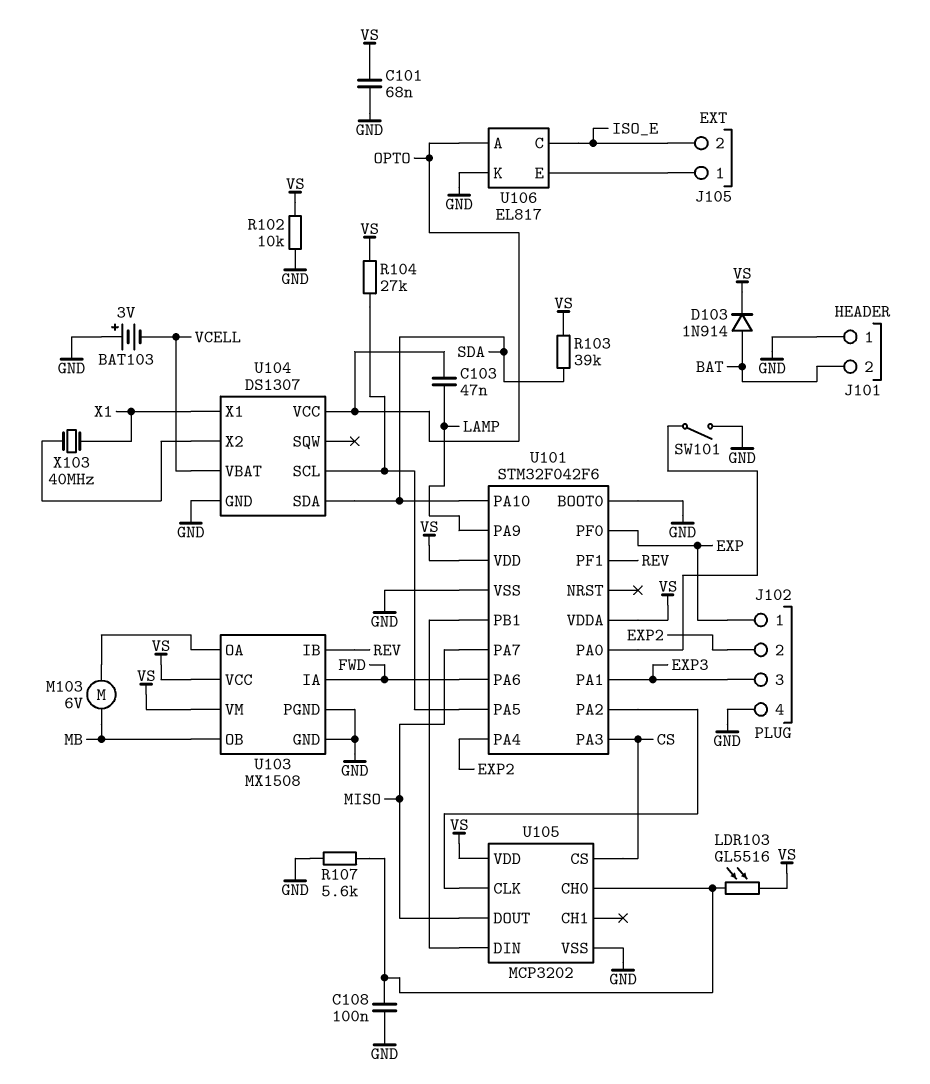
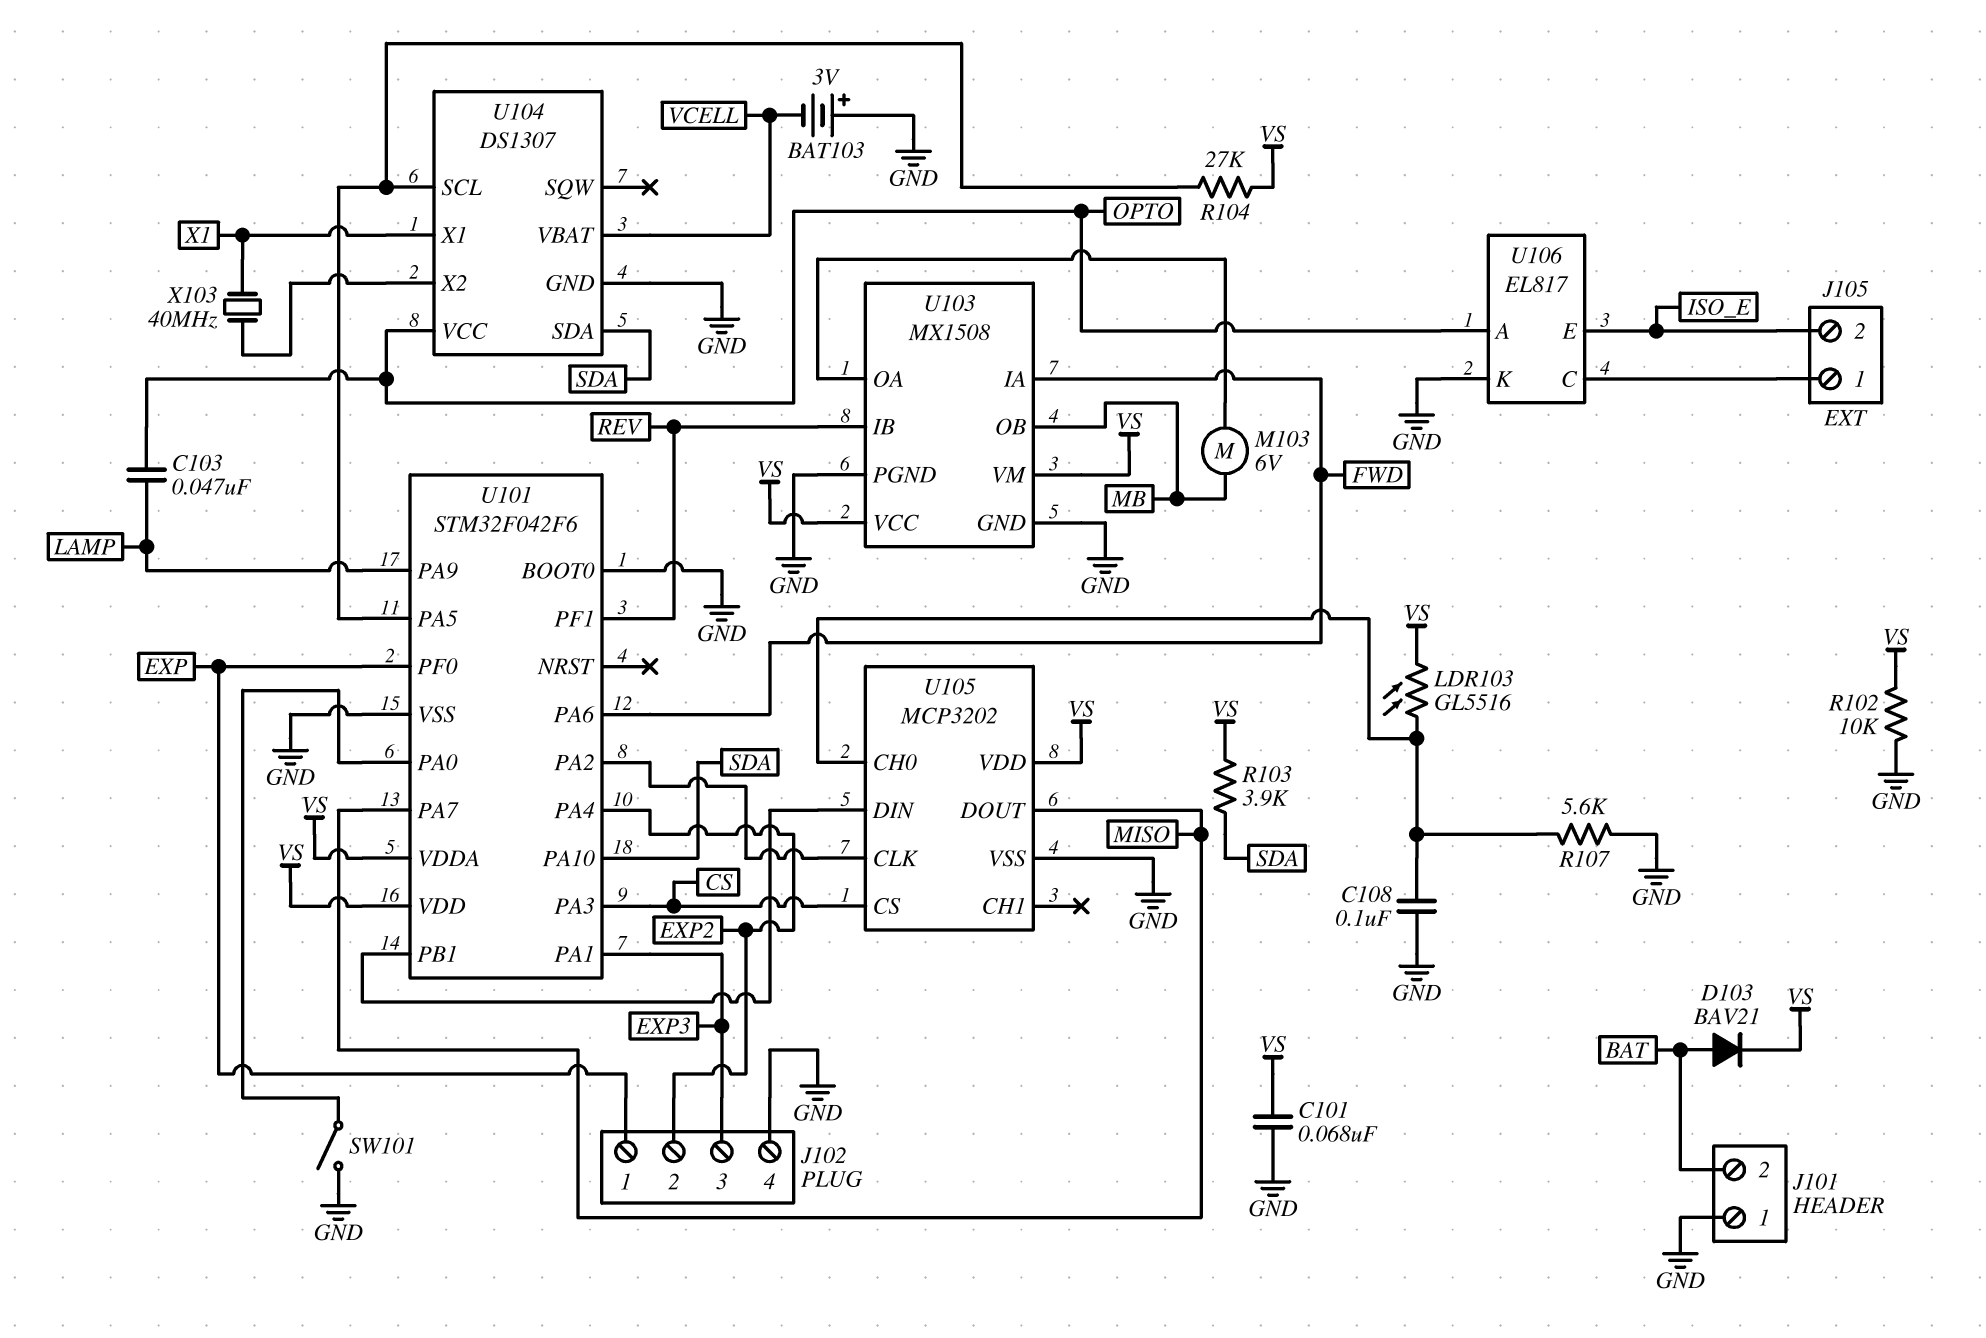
D103: diode 1N914 (A BAT, K VS) -> diode BAV21 (A BAT, K VS)
R103: 39k (SDA, VS) -> 3.9k (SDA, VS)
U106 pin C: ISO_E -> J105/1
U106 pin E: J105/1 -> ISO_E

